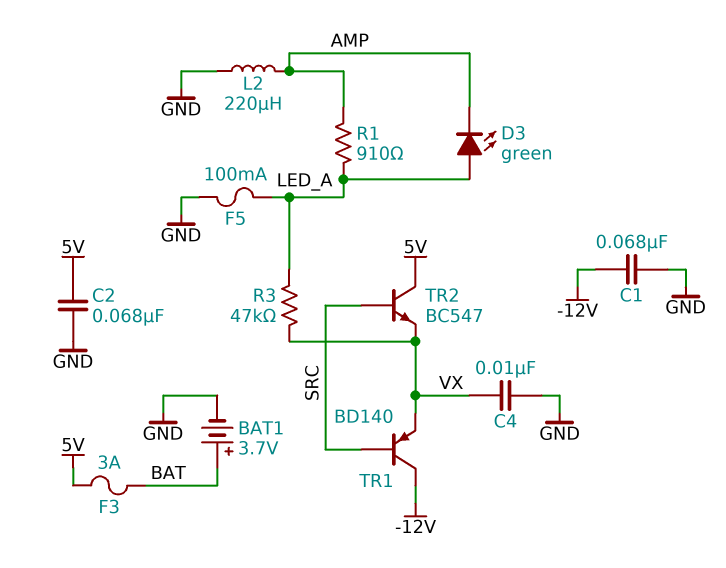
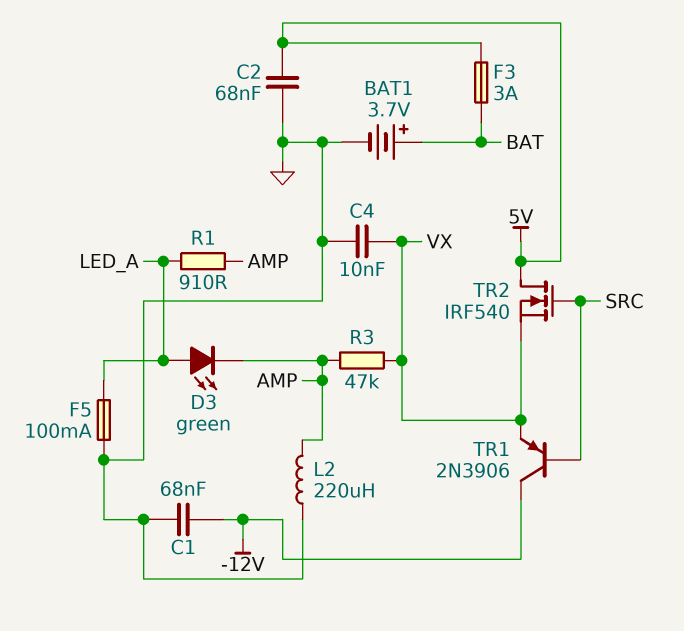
R3: 47k (LED_A, VX) -> 47k (AMP, VX)
TR1: PNP BD140 (B SRC, C -12V, E VX) -> PNP 2N3906 (B SRC, C -12V, E VX)
TR2: NPN BC547 (B SRC, C 5V, E VX) -> NMOS IRF540 (G SRC, D 5V, S VX)

